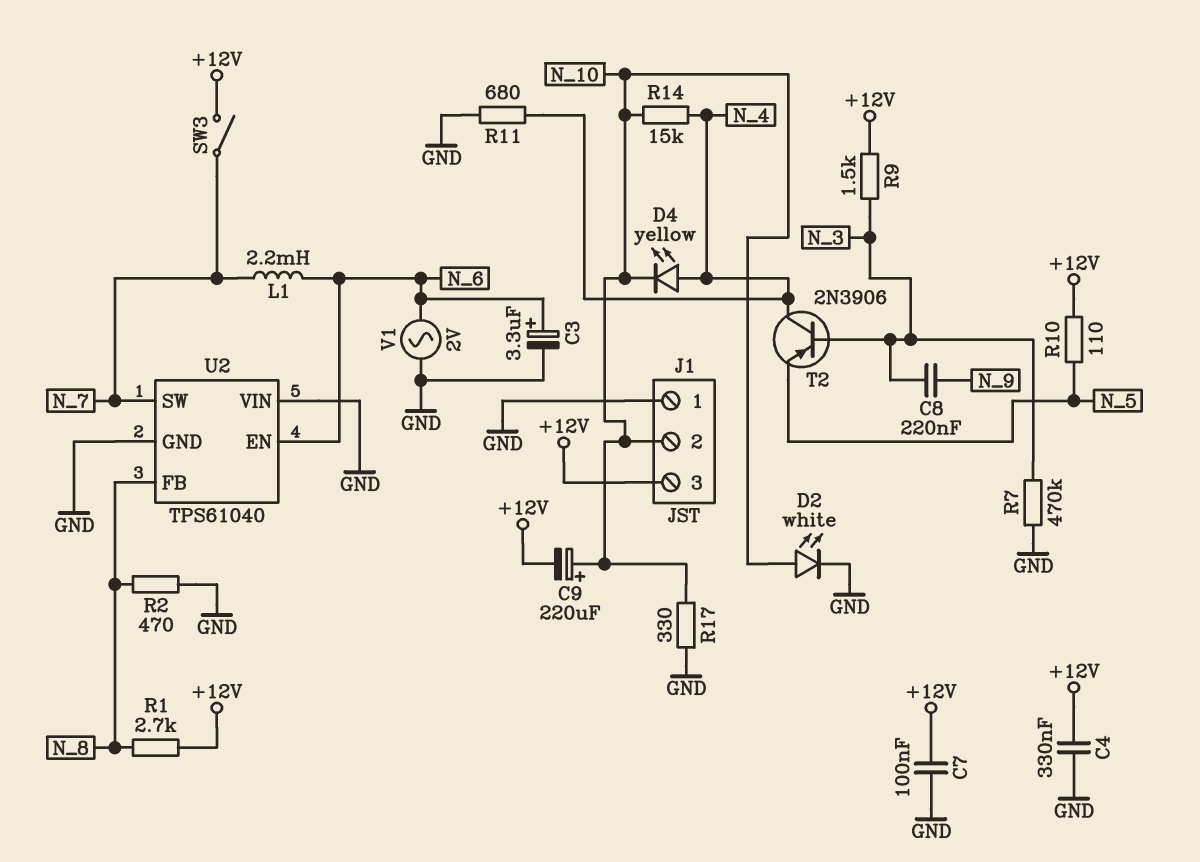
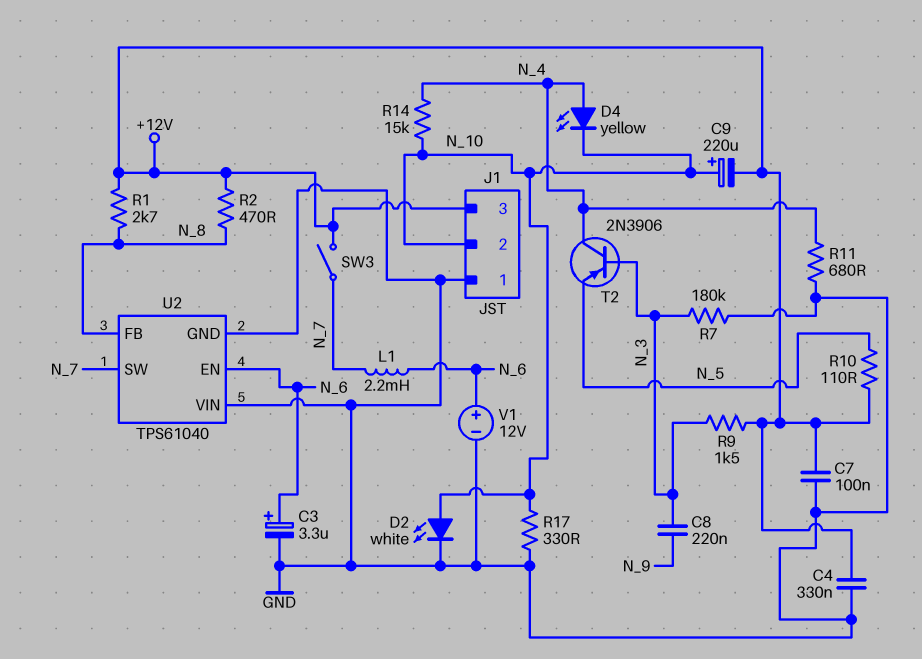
R2: 470 (GND, N_8) -> 470 (+12V, N_8)
R7: 470k (GND, N_3) -> 180k (GND, N_3)
V1: AC 2V (GND, N_6) -> 12V (plus N_6, minus GND)

